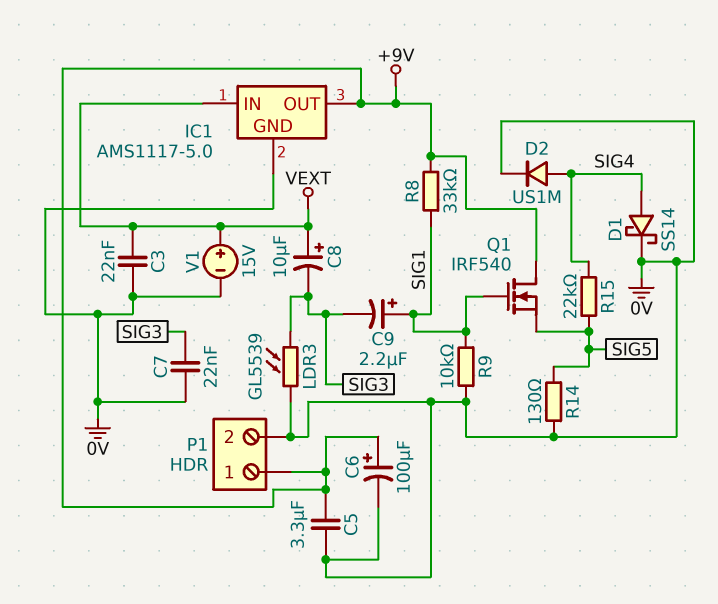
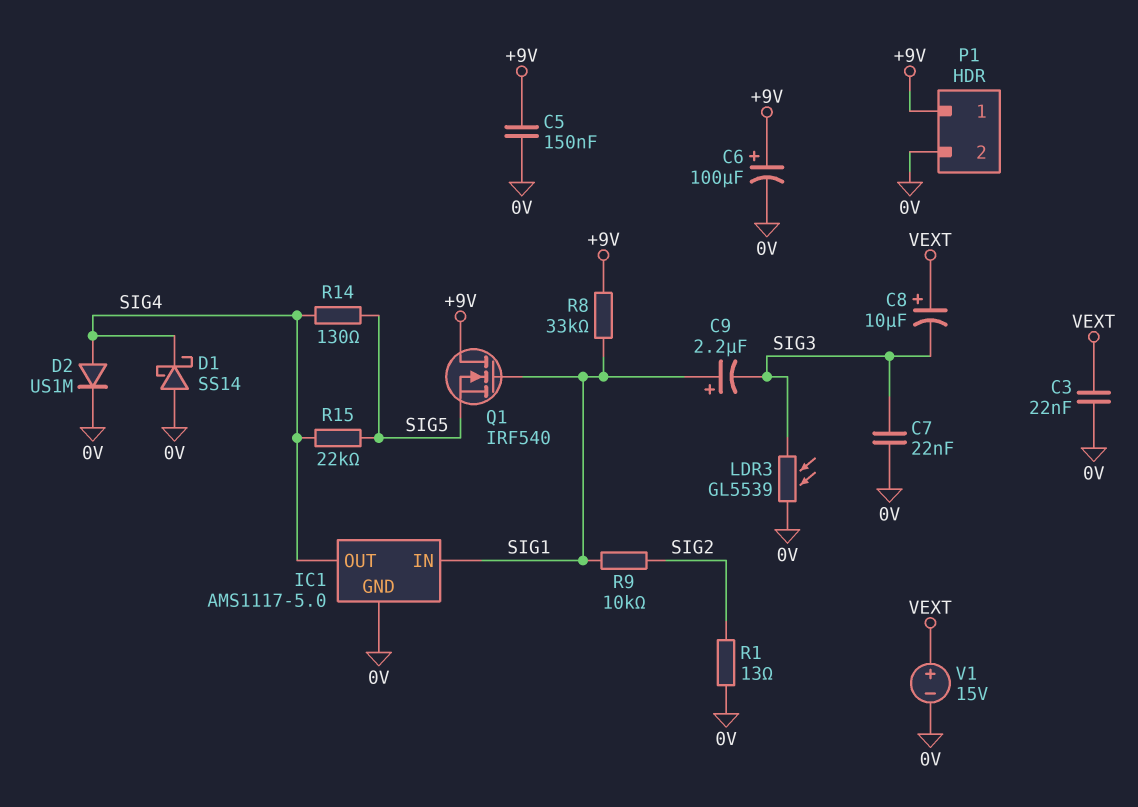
C5: 3.3uF (+9V, 0V) -> 150nF (+9V, 0V)
D1: schottky SS14 (A SIG4, K 0V) -> schottky SS14 (A 0V, K SIG4)
IC1 pin IN: VEXT -> SIG1
IC1 pin OUT: +9V -> SIG4
R1: none -> 13 (0V, SIG2)
R9: 10k (0V, SIG1) -> 10k (SIG1, SIG2)
R14: 130 (0V, SIG5) -> 130 (SIG4, SIG5)

